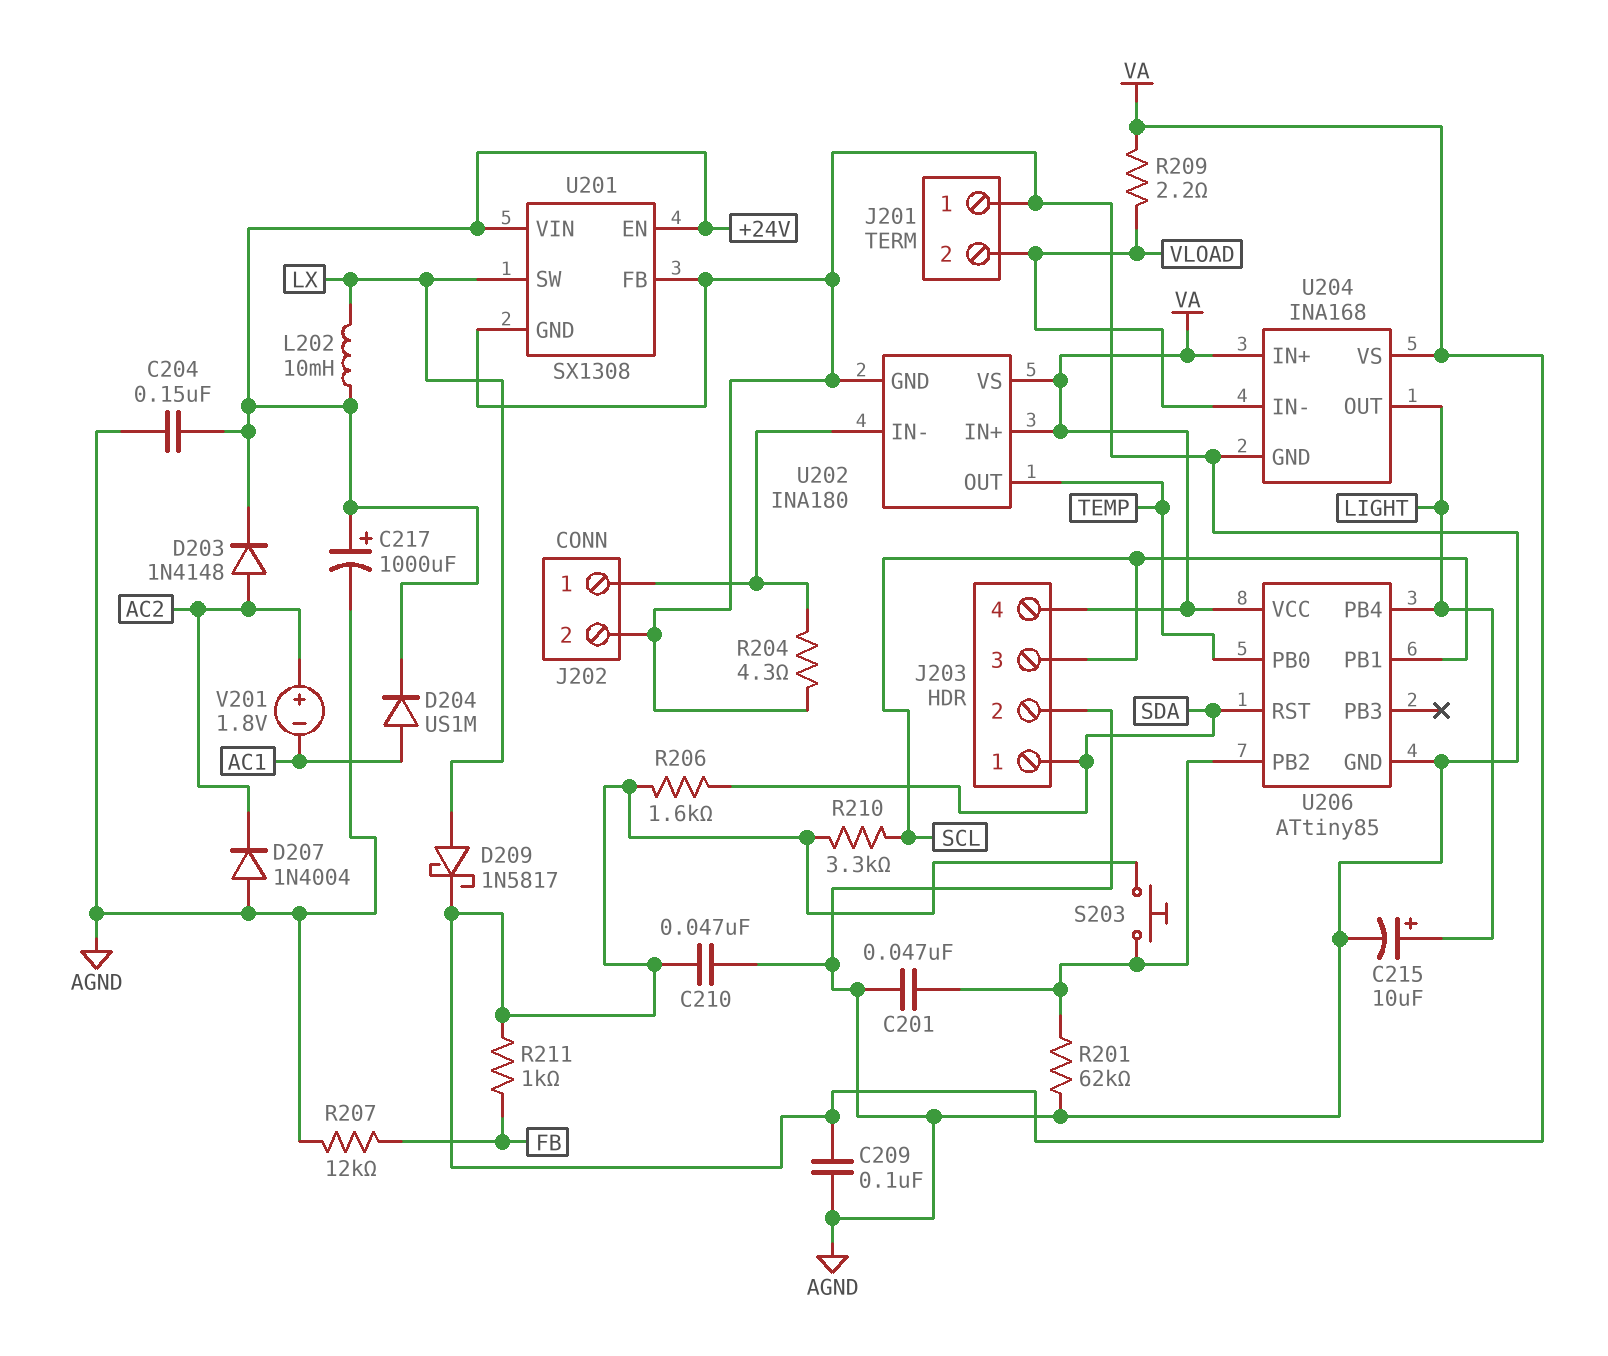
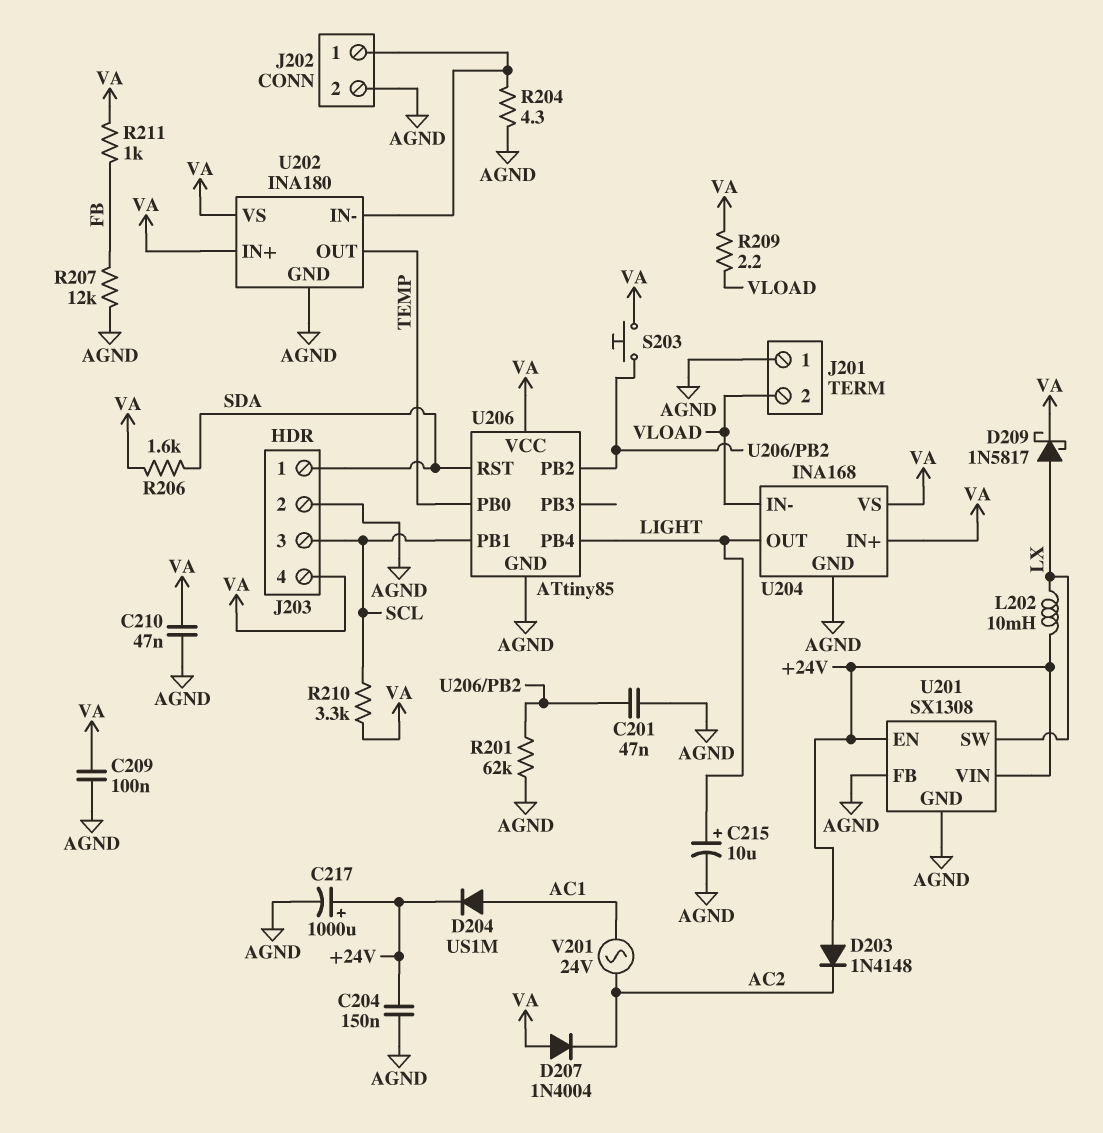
D203: diode 1N4148 (A AC2, K +24V) -> diode 1N4148 (A +24V, K AC2)
D207: diode 1N4004 (A AGND, K AC2) -> diode 1N4004 (A VA, K AC2)
V201: 1.8V (plus AC2, minus AC1) -> AC 24V (AC1, AC2)

